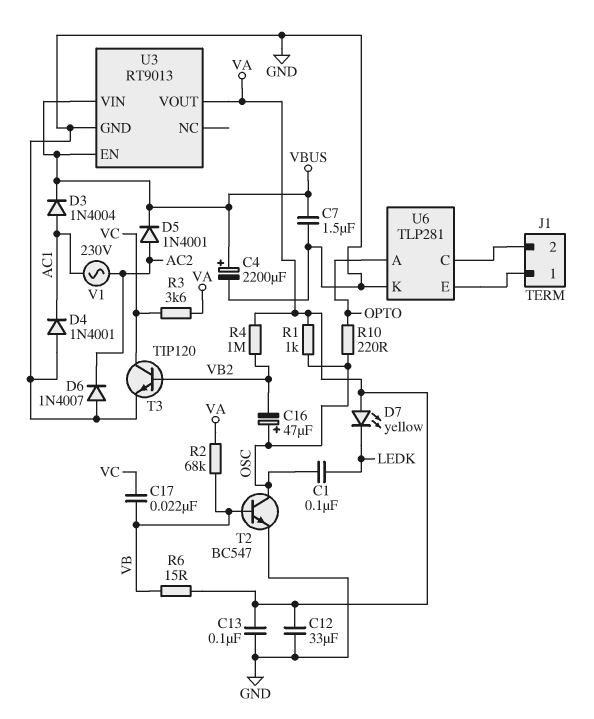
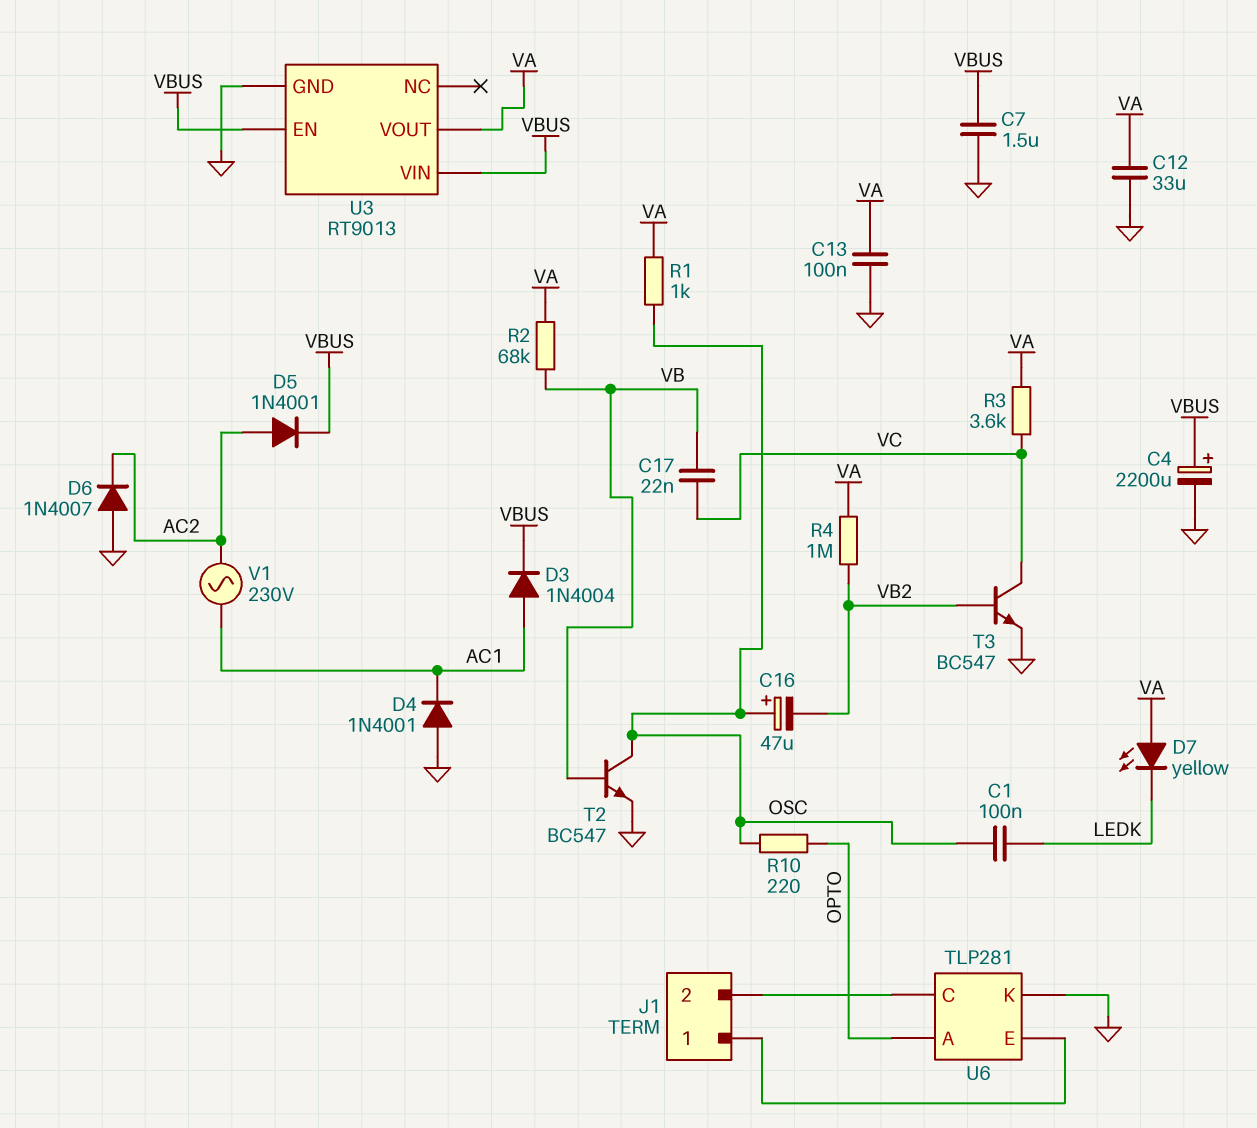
R6: 15 (VA, VB) -> none
T3: NPN TIP120 (B VB2, C VC, E GND) -> NPN BC547 (B VB2, C VC, E GND)

